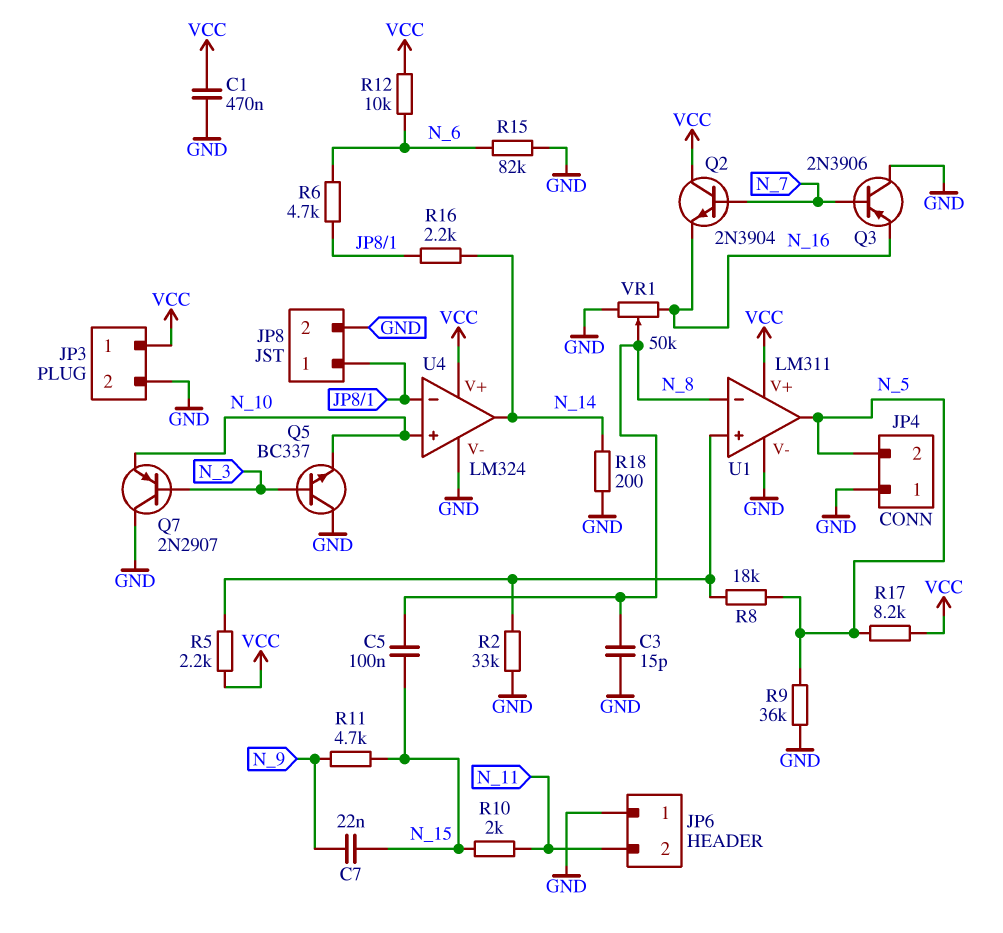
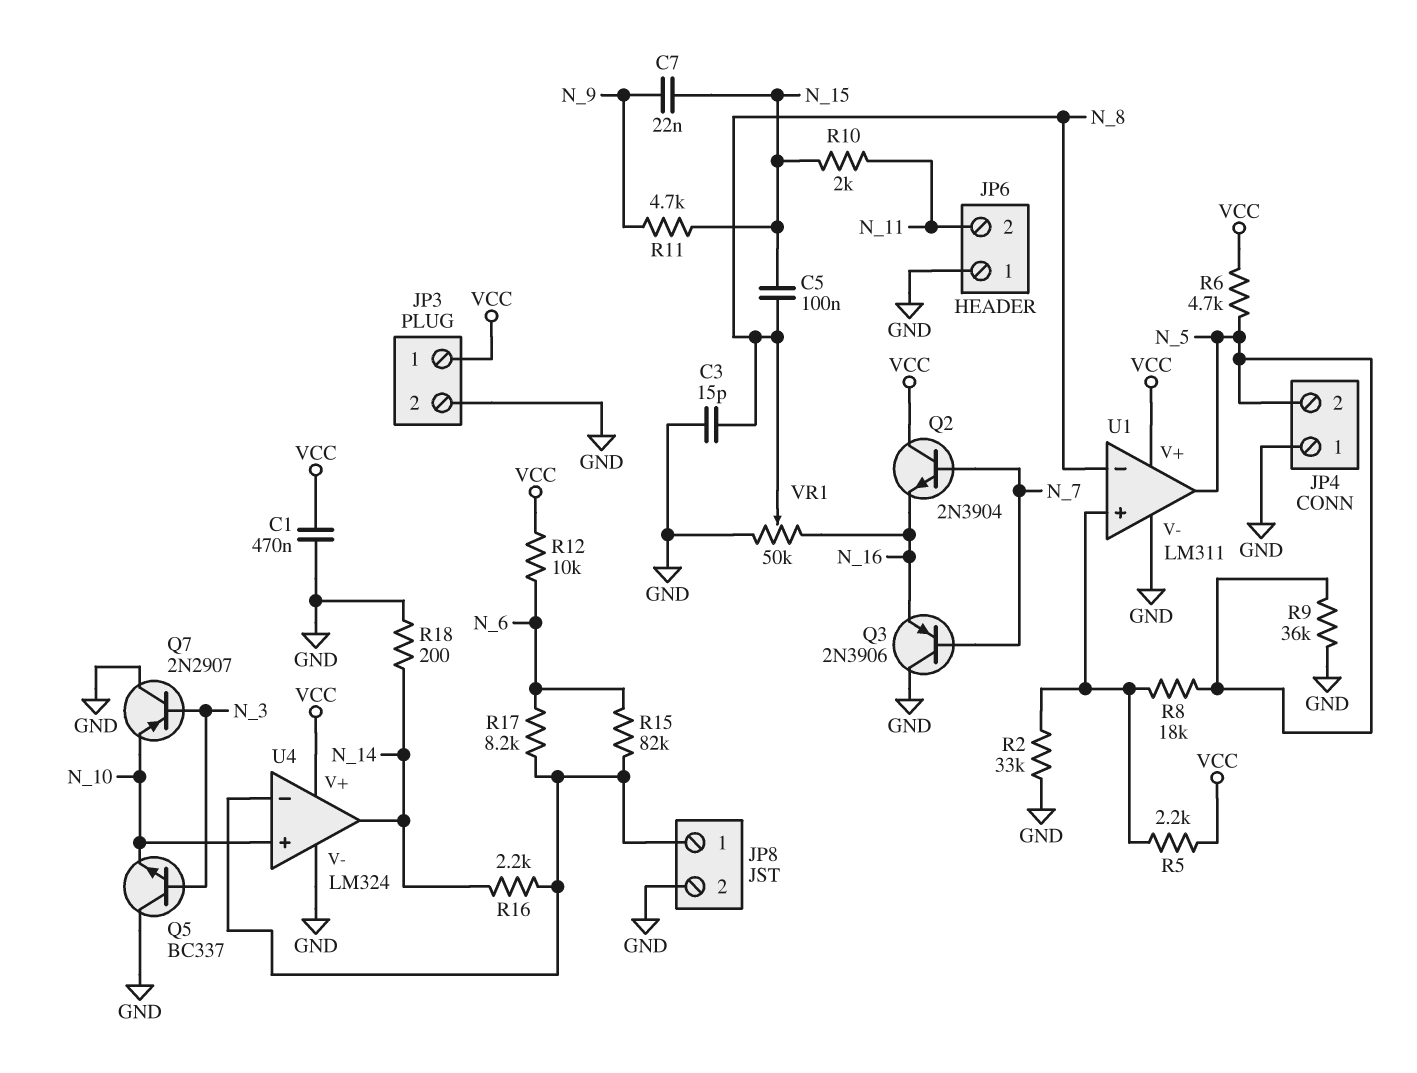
R6: 4.7k (JP8/1, N_6) -> 4.7k (N_5, VCC)
R15: 82k (GND, N_6) -> 82k (JP8/1, N_6)
R17: 8.2k (N_5, VCC) -> 8.2k (JP8/1, N_6)

